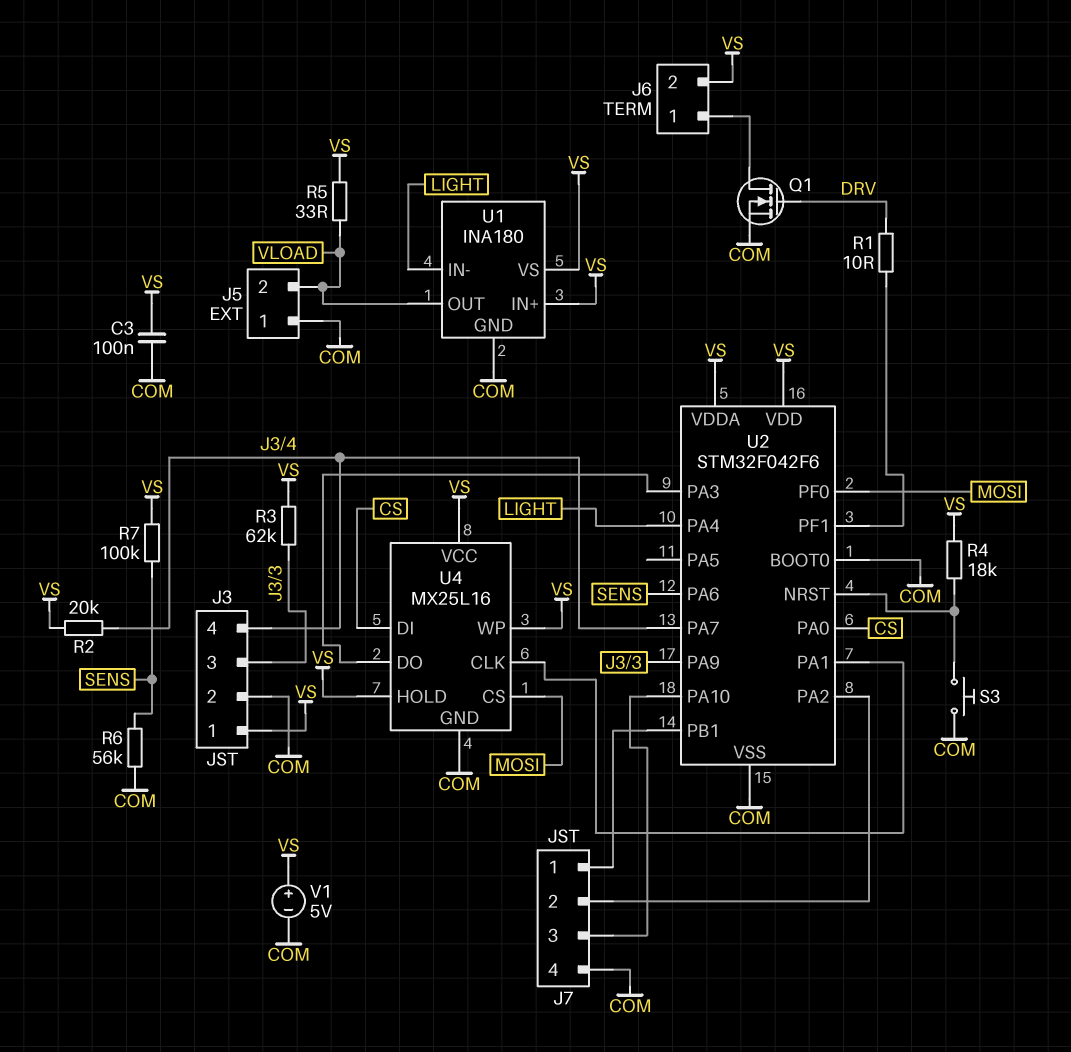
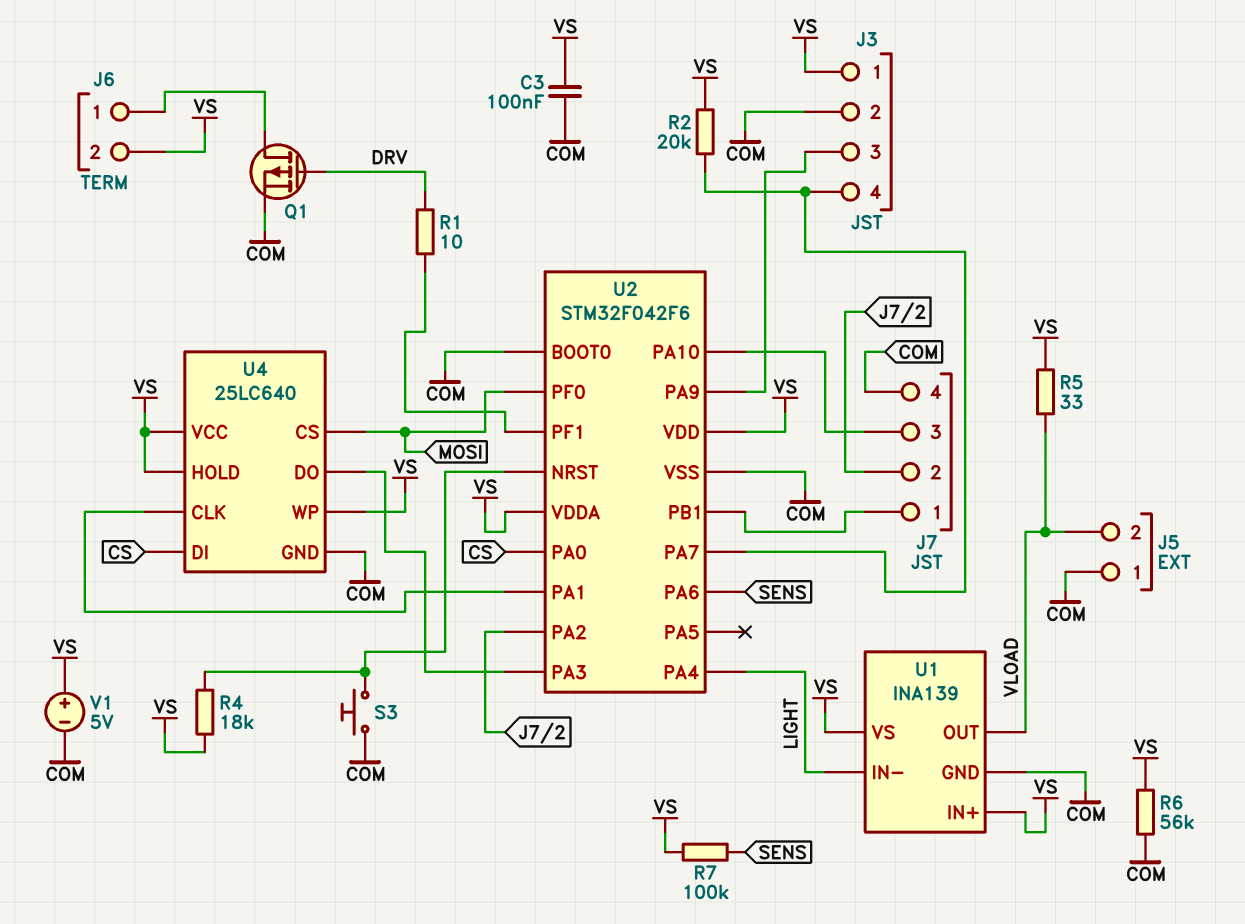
Q1: NMOS (G DRV, D J6/1, S COM) -> PMOS (G DRV, D J6/1, S COM)
R3: 62k (J3/3, VS) -> none
R6: 56k (COM, SENS) -> 56k (COM, VS)
U1: INA180 -> INA139
U4: MX25L16 -> 25LC640

